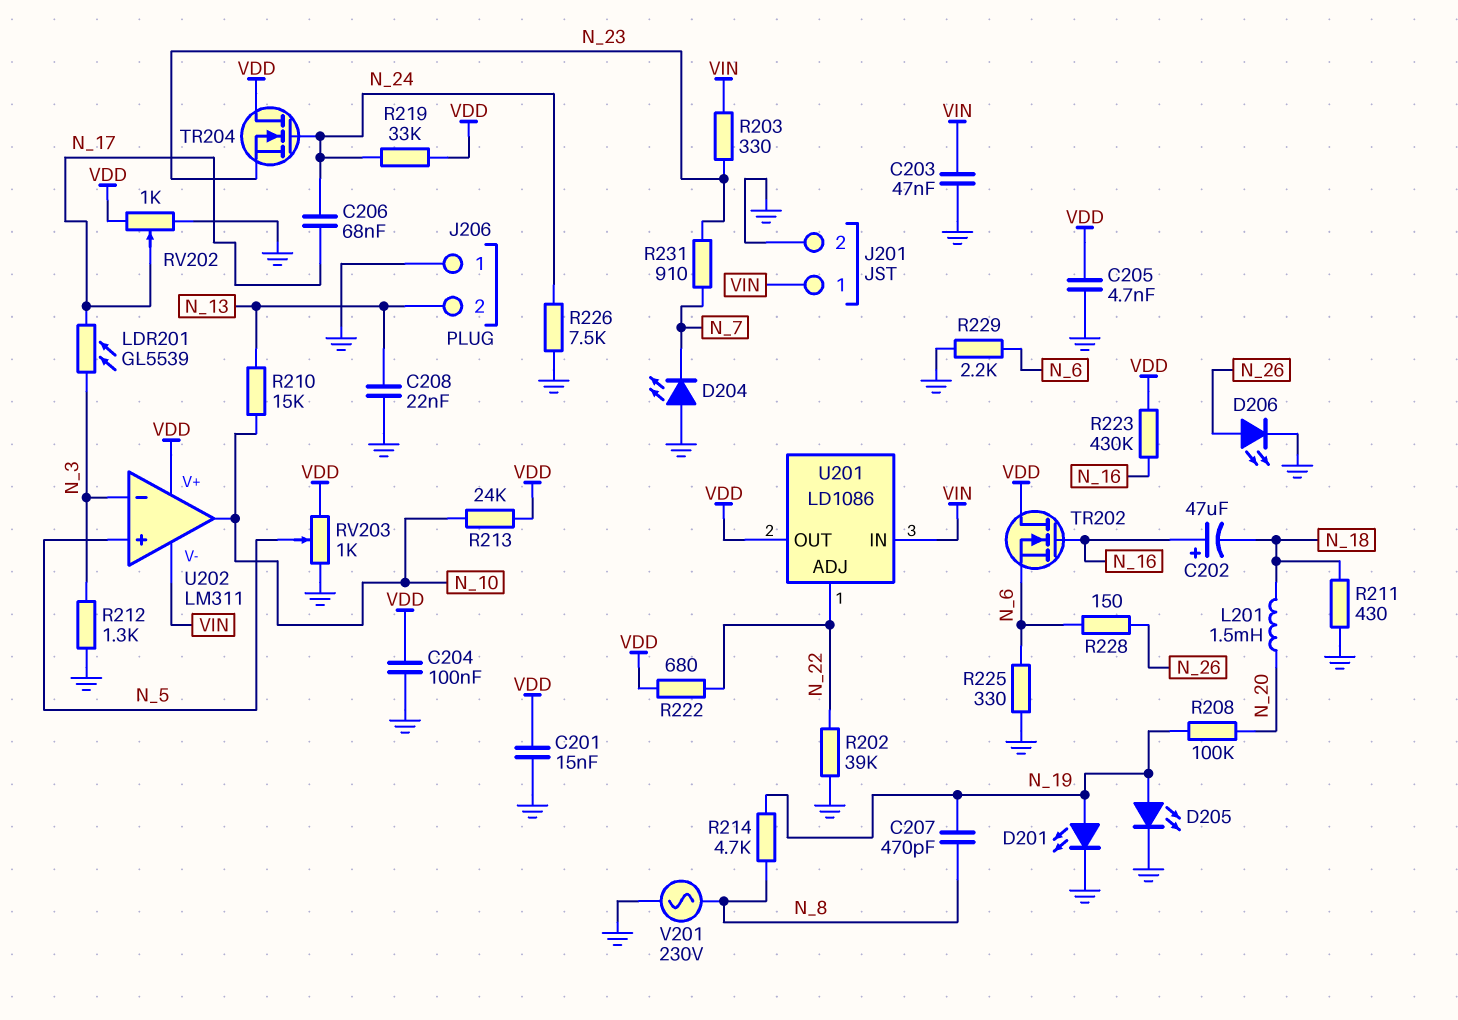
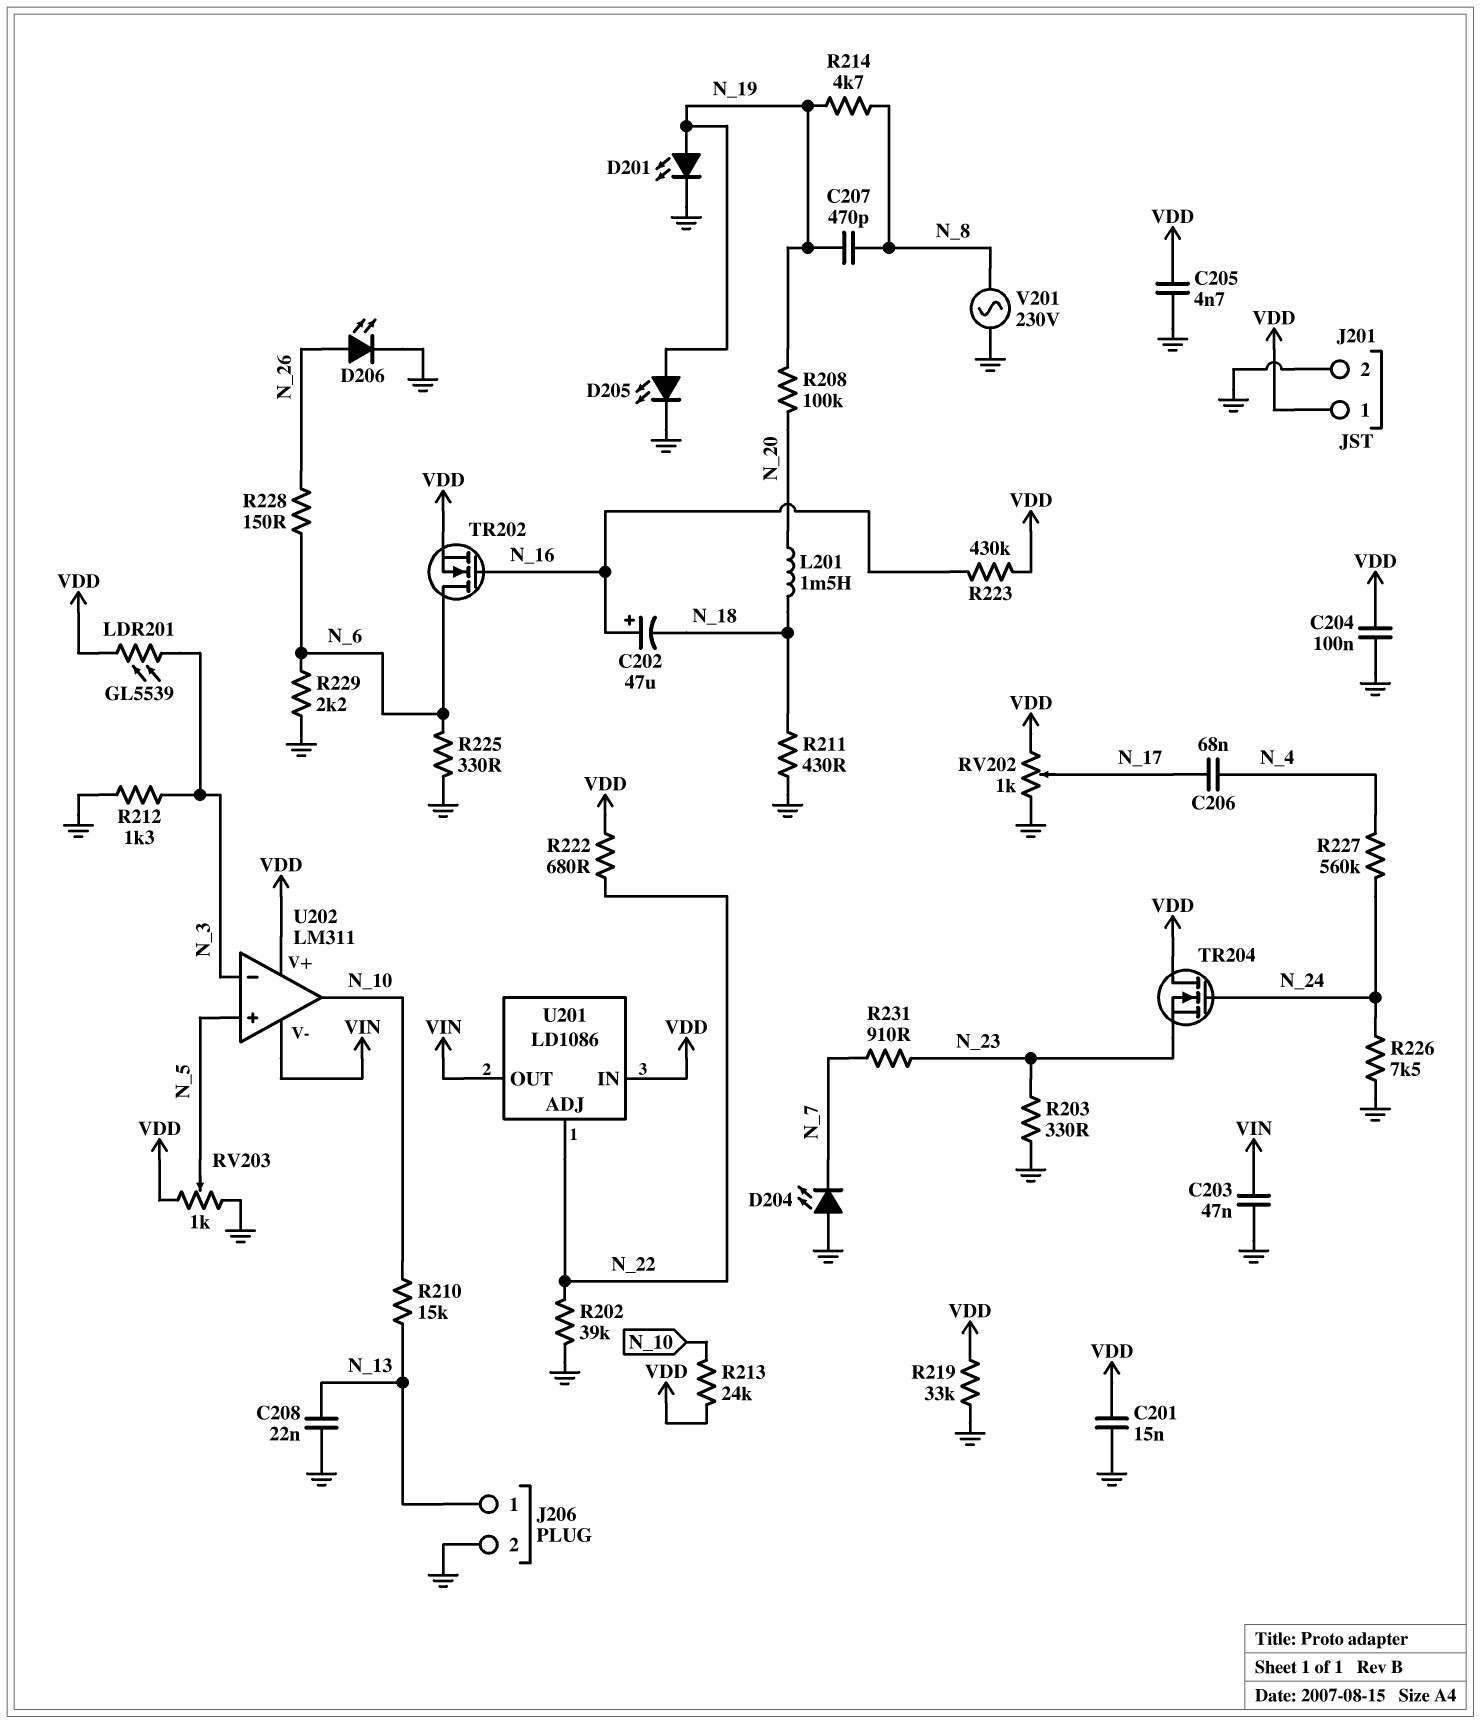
C206: 68nF (N_17, N_24) -> 68nF (N_4, N_17)
J201 pin 1: VIN -> VDD
J206 pin 1: GND -> N_13
J206 pin 2: N_13 -> GND
LDR201: GL5539 (N_3, N_17) -> GL5539 (N_3, VDD)
R203: 330 (N_23, VIN) -> 330 (GND, N_23)
R219: 33k (N_24, VDD) -> 33k (GND, VDD)
R227: none -> 560k (N_4, N_24)
TR202: NMOS (G N_16, D VDD, S N_6) -> NMOS (G N_16, D N_6, S VDD)
U201 pin IN: VIN -> VDD
U201 pin OUT: VDD -> VIN

